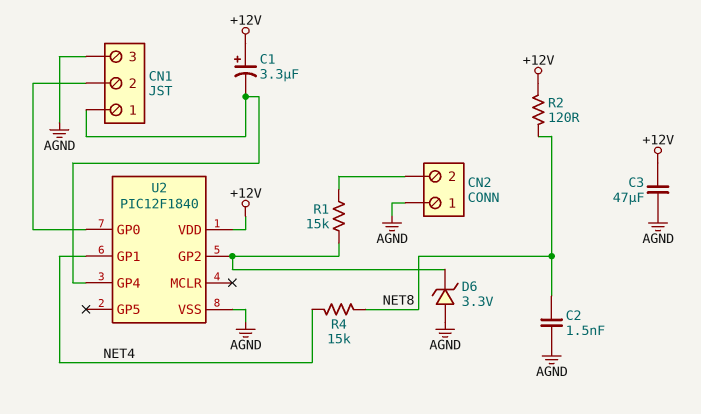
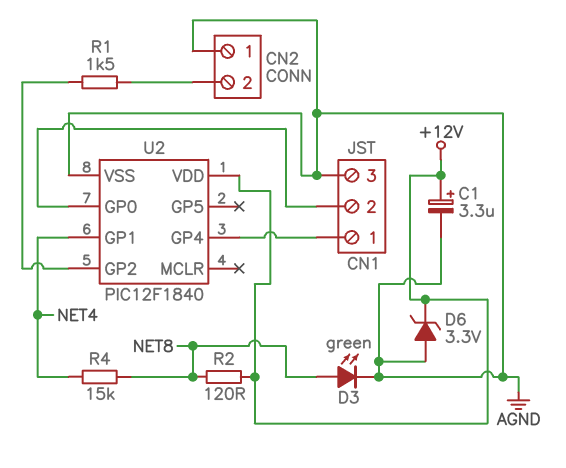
C1: 3.3uF (plus +12V, minus CN1/1) -> 3.3uF (plus +12V, minus AGND)
C2: 1.5nF (AGND, NET8) -> none
C3: 47uF (+12V, AGND) -> none
D3: none -> LED green (A NET8, K AGND)
D6: zener 3.3V (A AGND, K U2/GP2) -> zener 3.3V (A AGND, K +12V)
R1: 15k (CN2/2, U2/GP2) -> 1.5k (CN2/2, U2/GP2)

